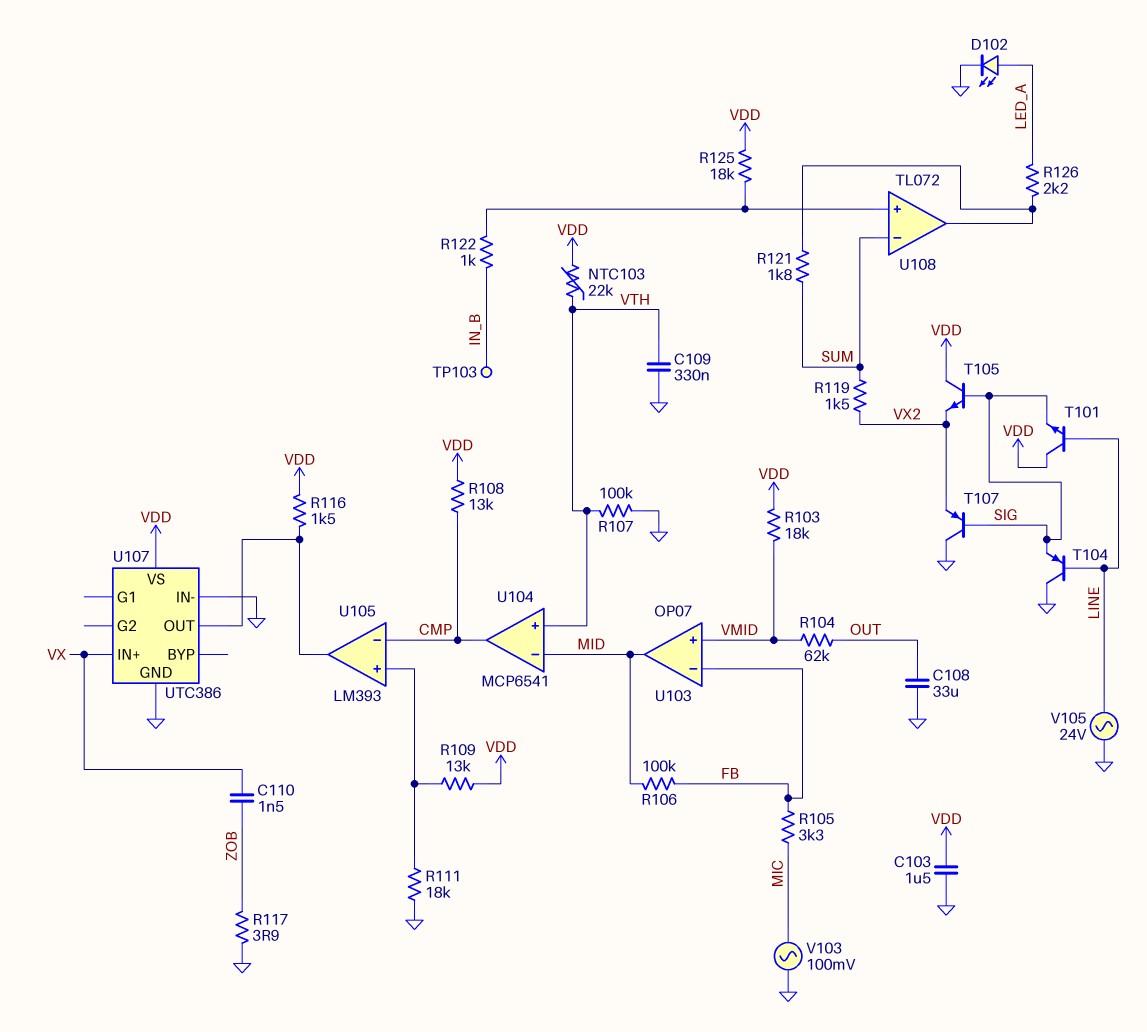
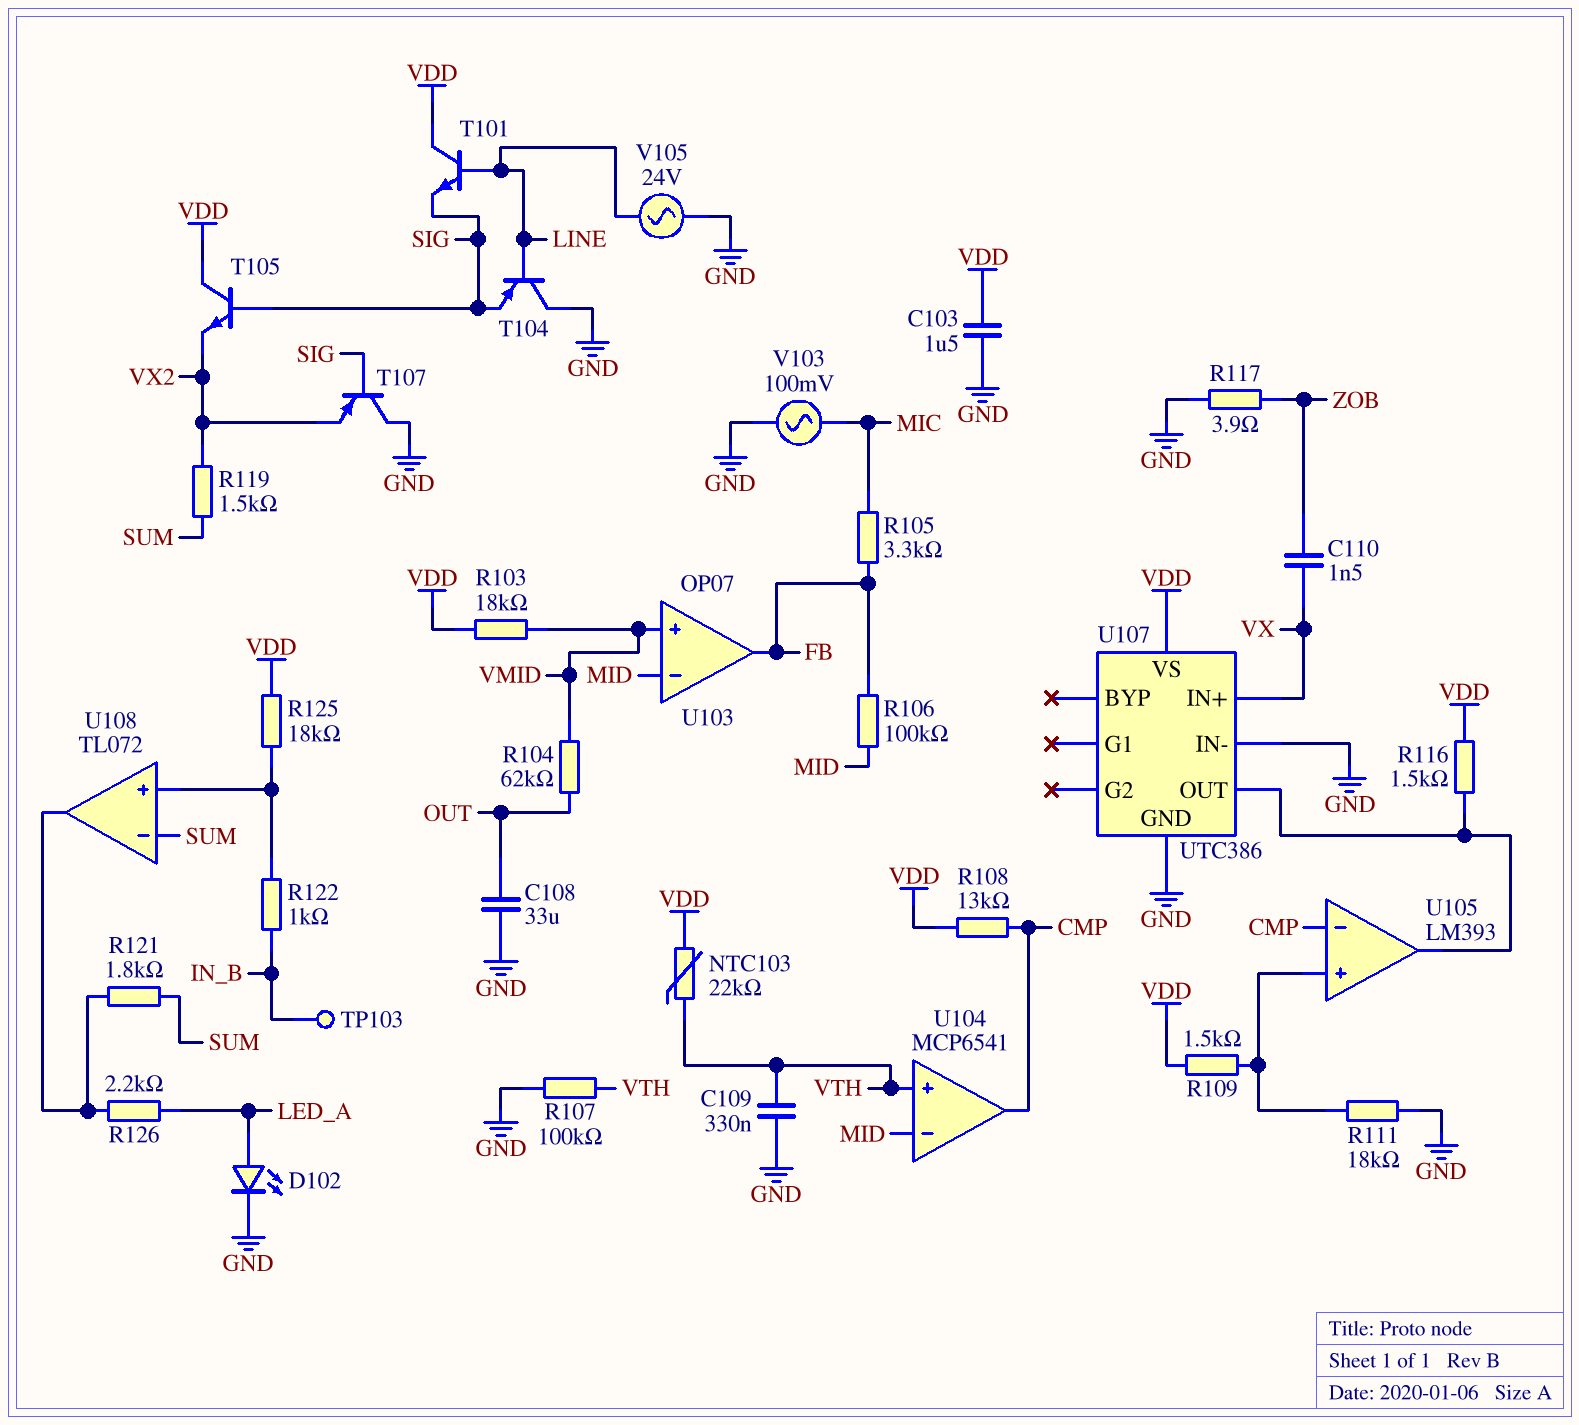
R109: 13k (U105/in+, VDD) -> 1.5k (U105/in+, VDD)
U103 pin in-: FB -> MID
U103 pin out: MID -> FB

